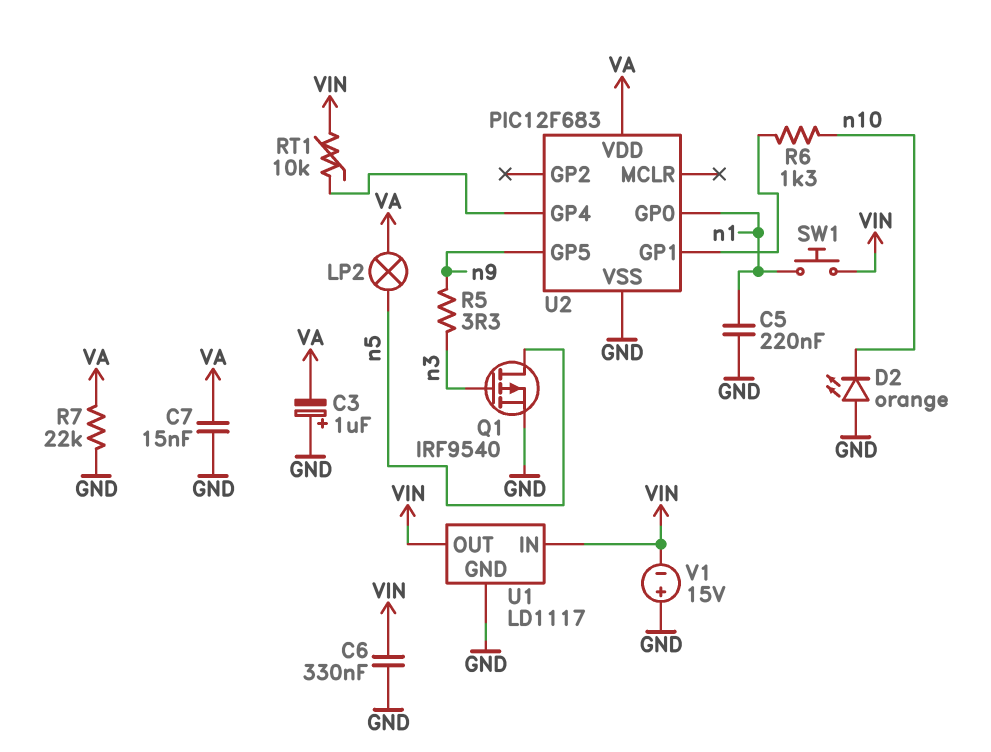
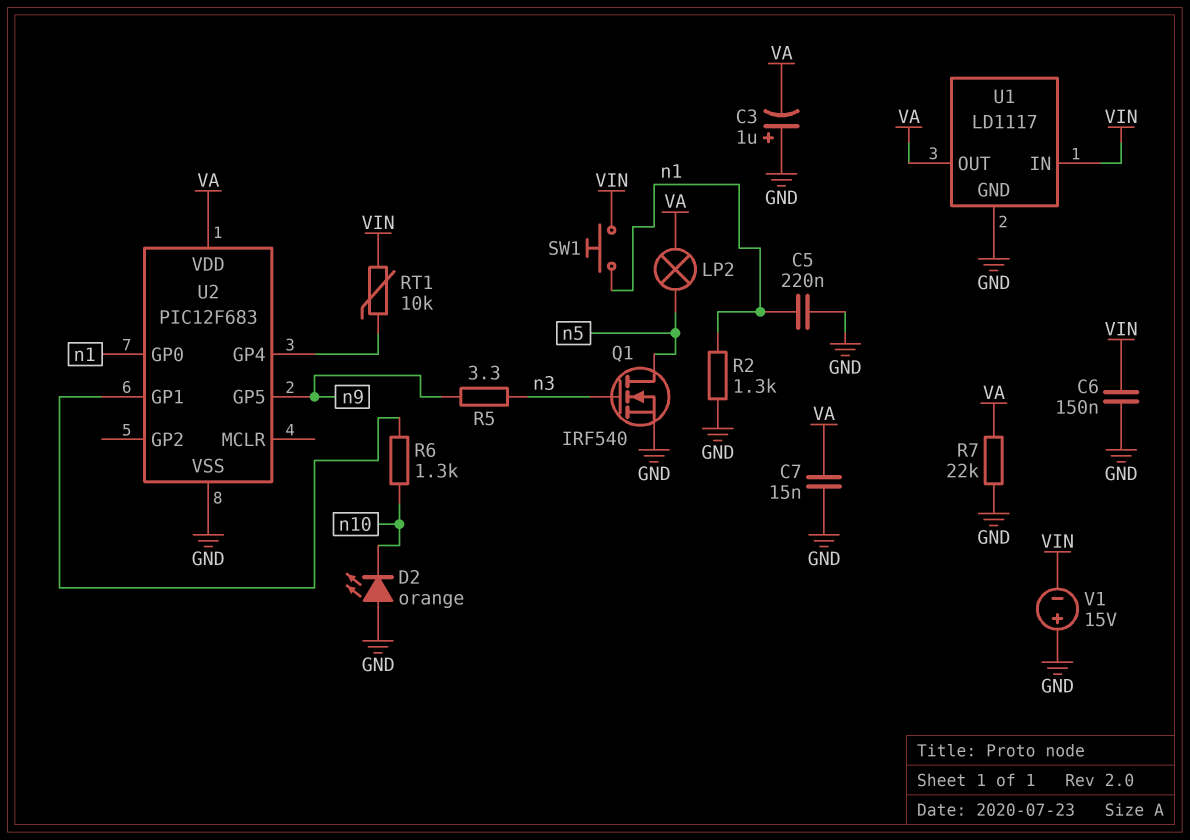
C6: 330nF (GND, VIN) -> 150nF (GND, VIN)
Q1: PMOS IRF9540 (G n3, D n5, S GND) -> NMOS IRF540 (G n3, D n5, S GND)
R2: none -> 1.3k (GND, n1)
U1 pin OUT: VIN -> VA

